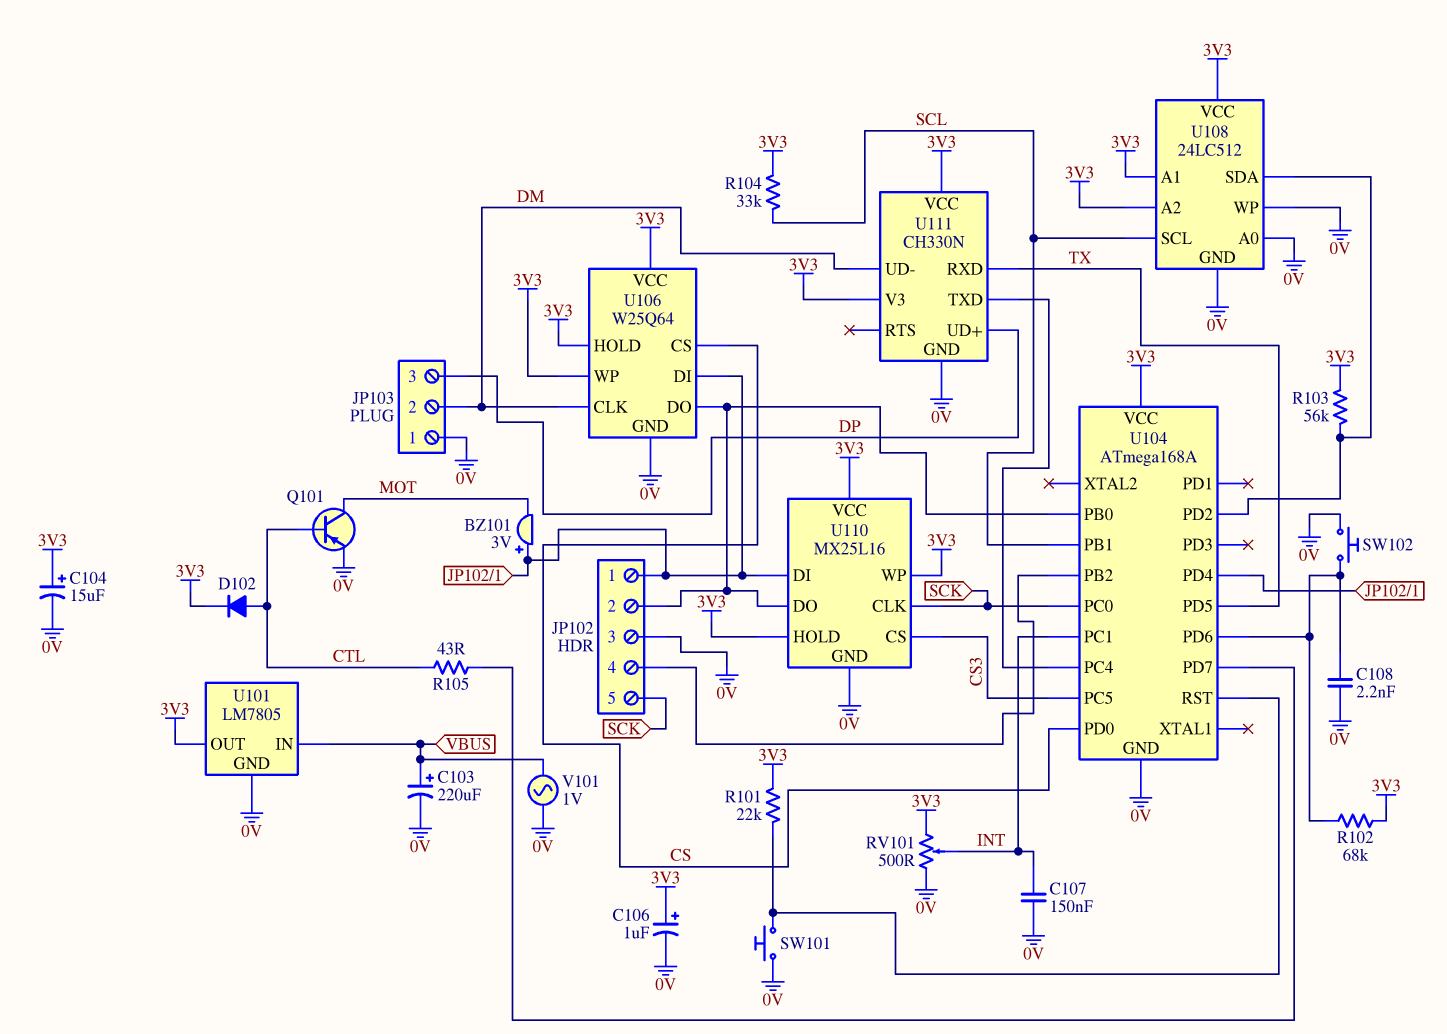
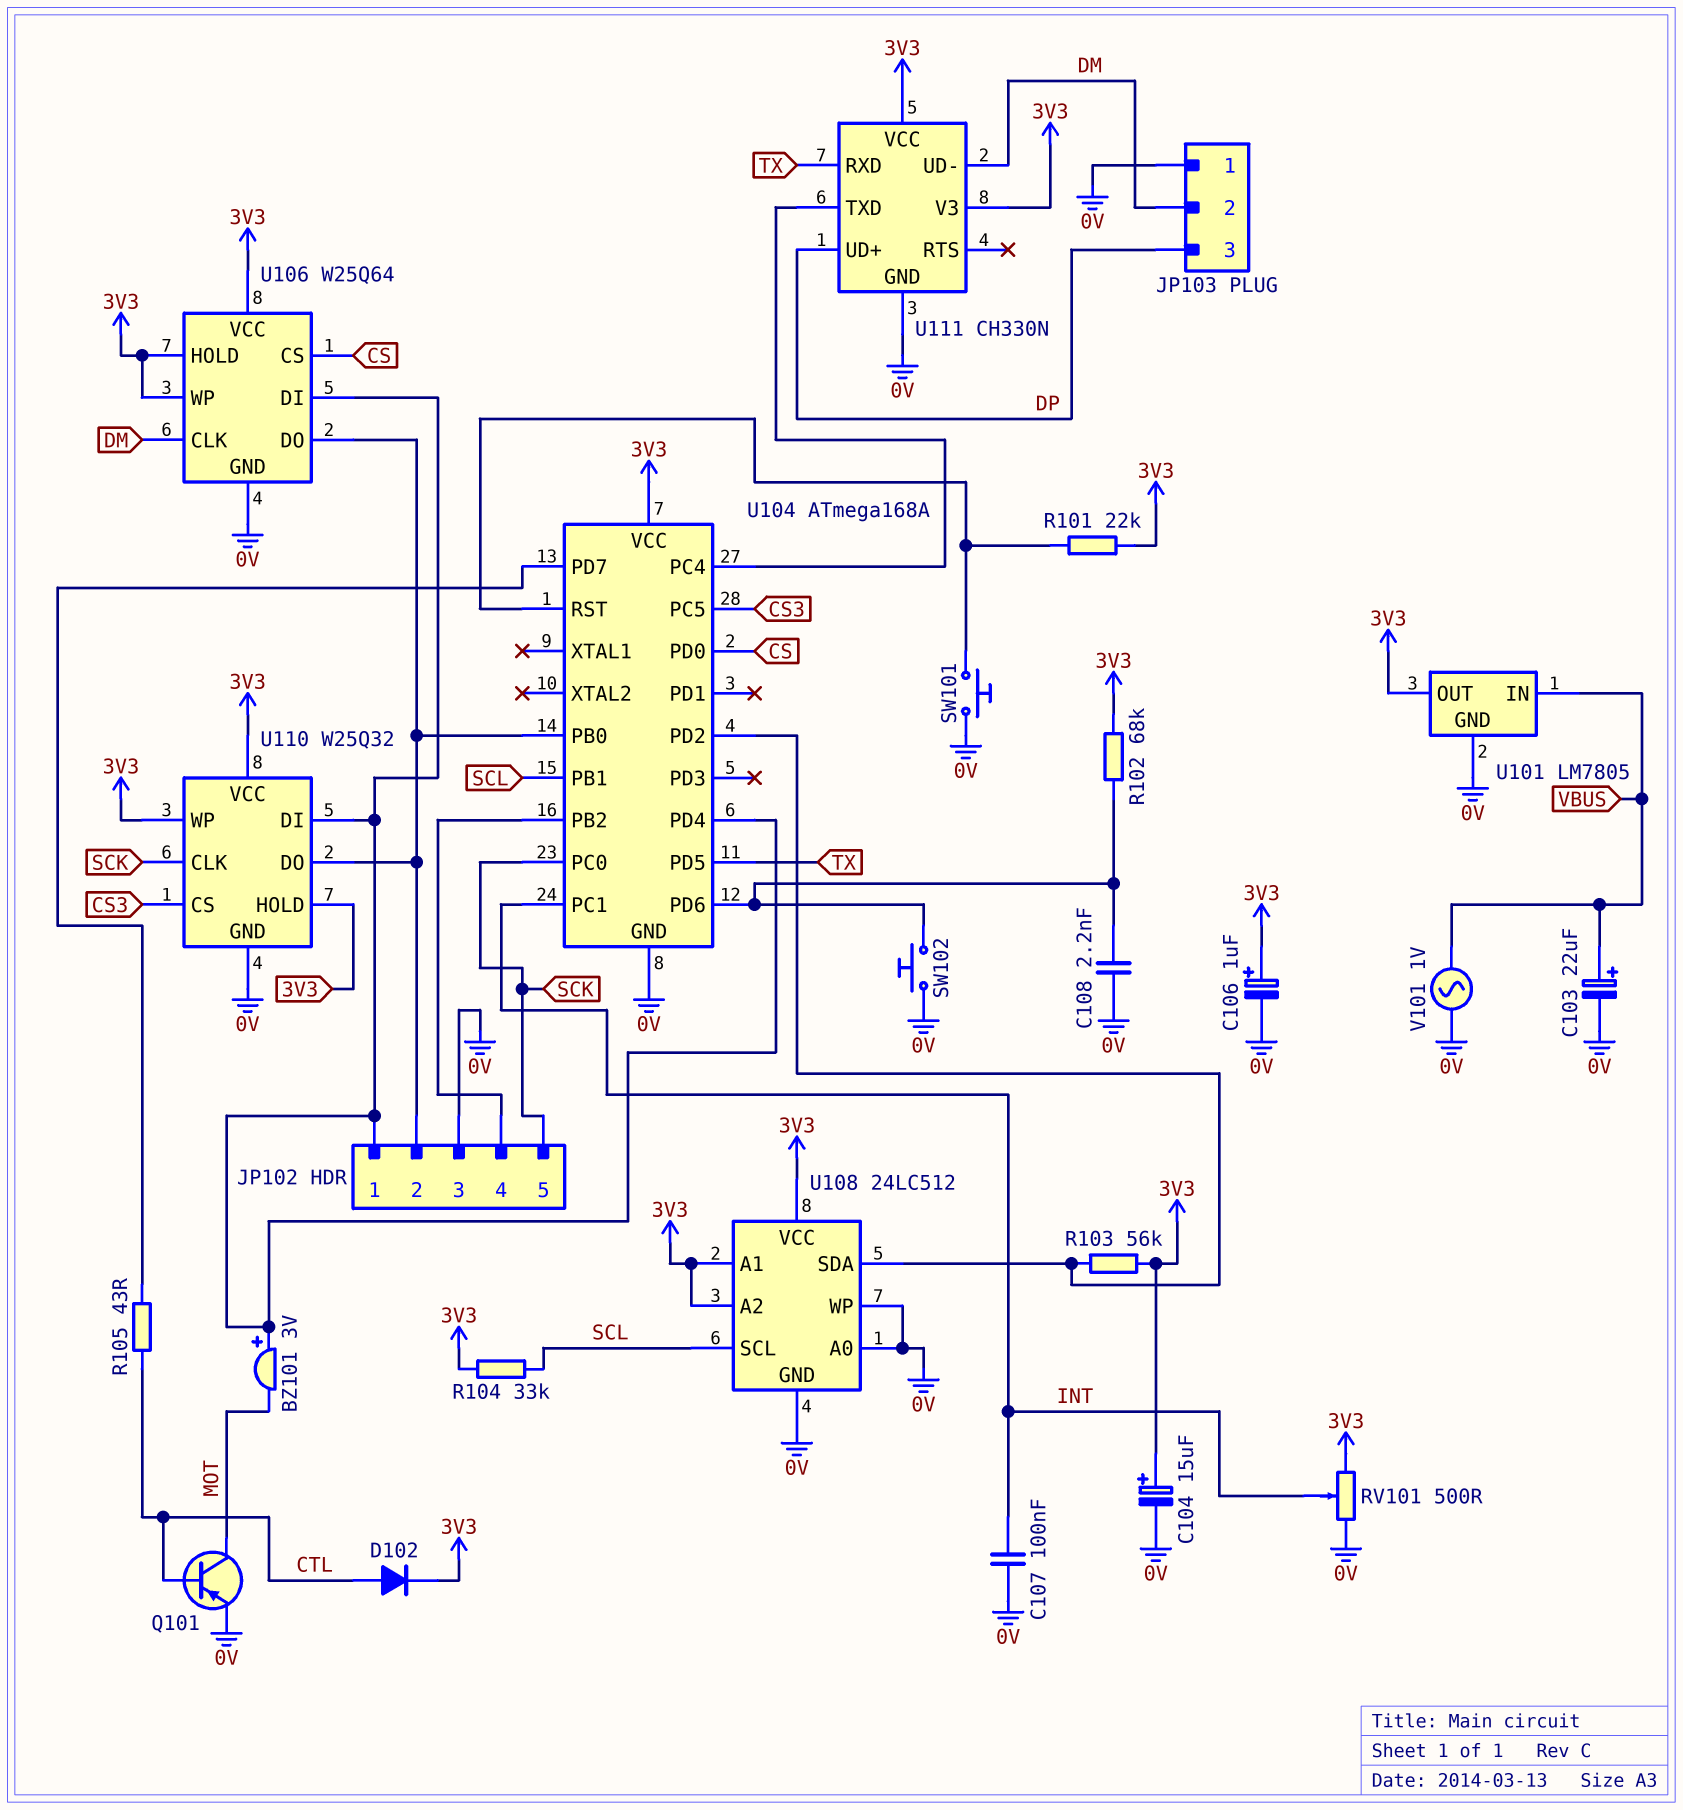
C103: 220uF (plus VBUS, minus 0V) -> 22uF (plus VBUS, minus 0V)
C107: 150nF (0V, INT) -> 100nF (0V, INT)
U110: MX25L16 -> W25Q32

